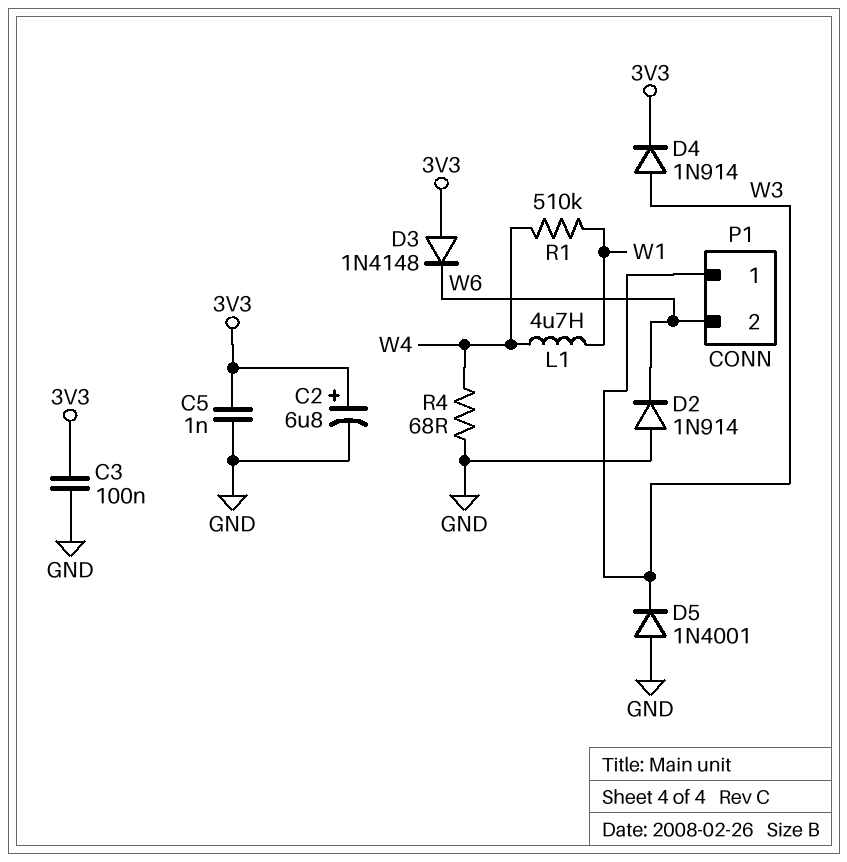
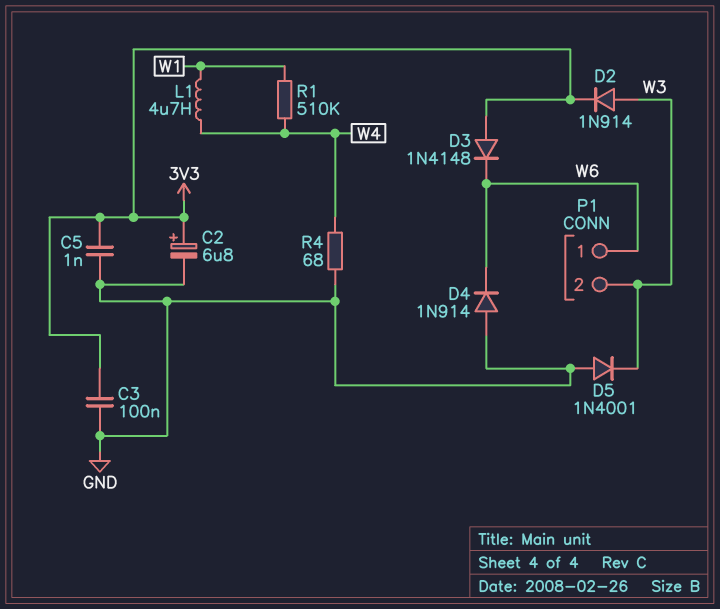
D2: diode 1N914 (A GND, K W6) -> diode 1N914 (A W3, K 3V3)
D4: diode 1N914 (A W3, K 3V3) -> diode 1N914 (A GND, K W6)
P1 pin 1: W3 -> W6
P1 pin 2: W6 -> W3

